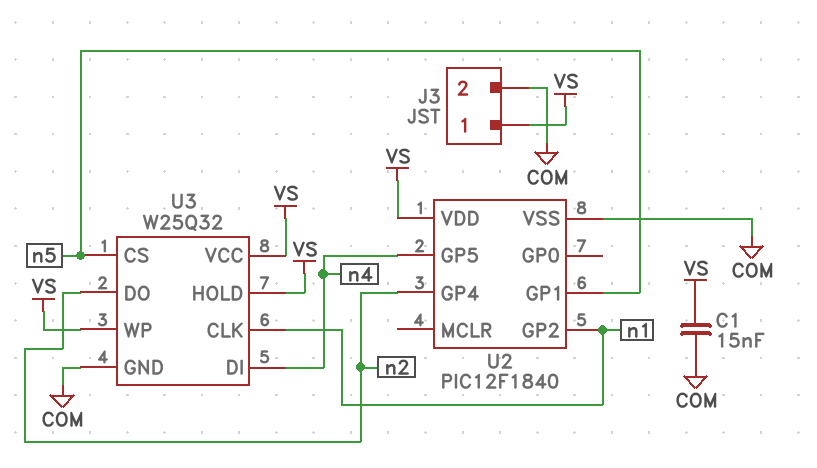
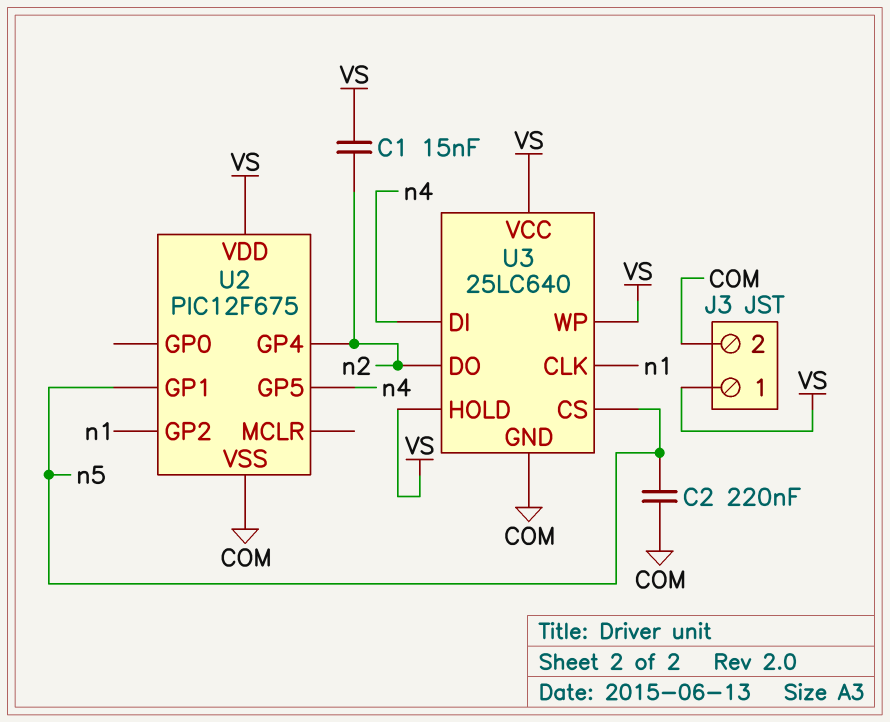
C1: 15nF (COM, VS) -> 15nF (VS, n2)
C2: none -> 220nF (COM, n5)
U2: PIC12F1840 -> PIC12F675
U3: W25Q32 -> 25LC640

